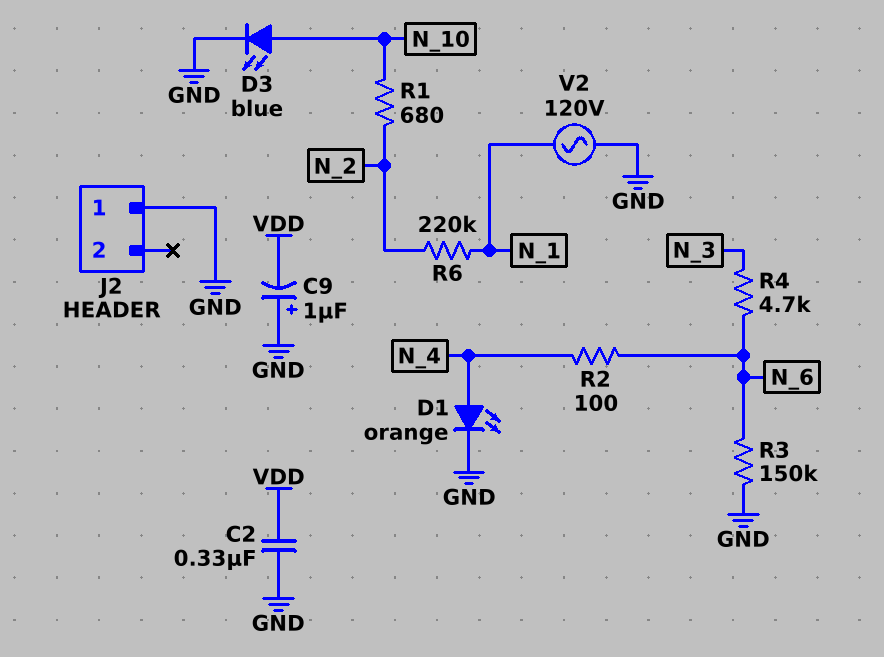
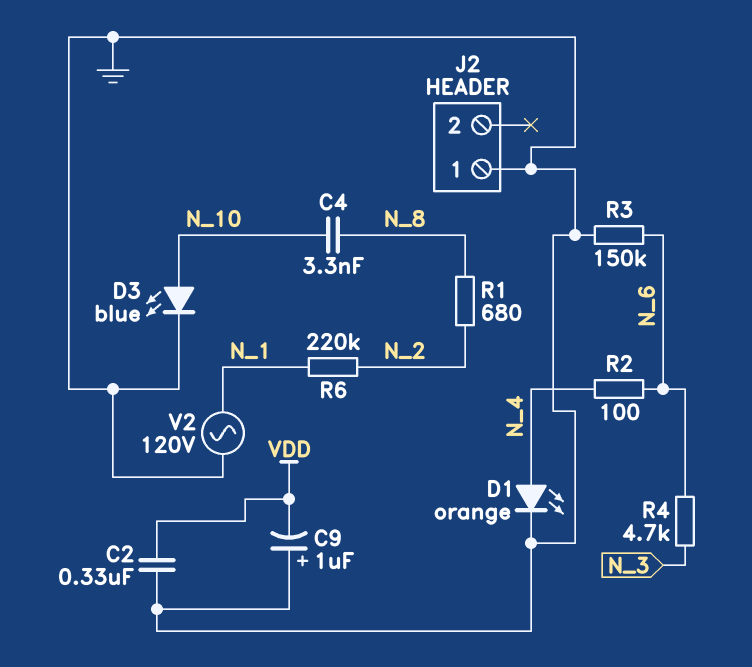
C4: none -> 3.3nF (N_8, N_10)
R1: 680 (N_2, N_10) -> 680 (N_2, N_8)

